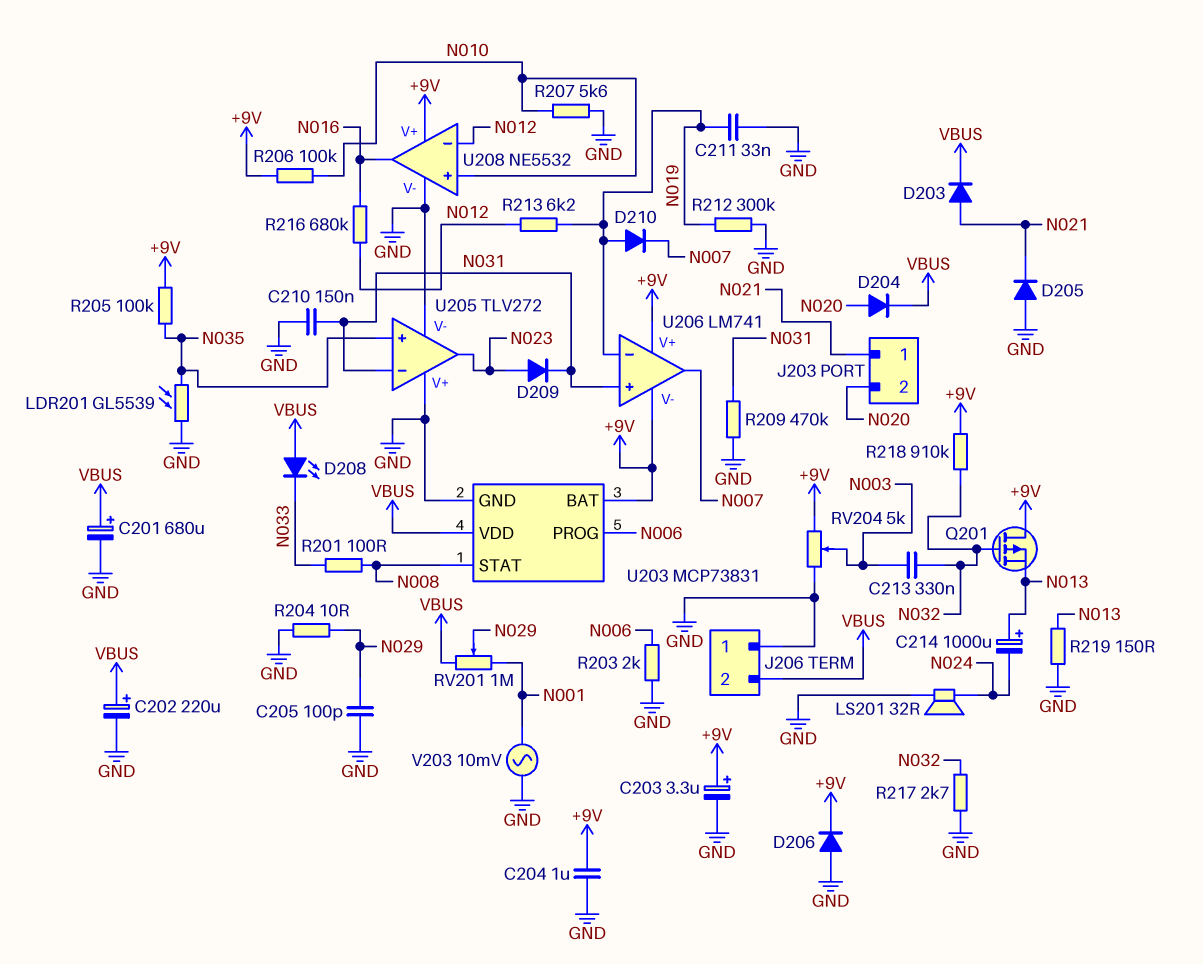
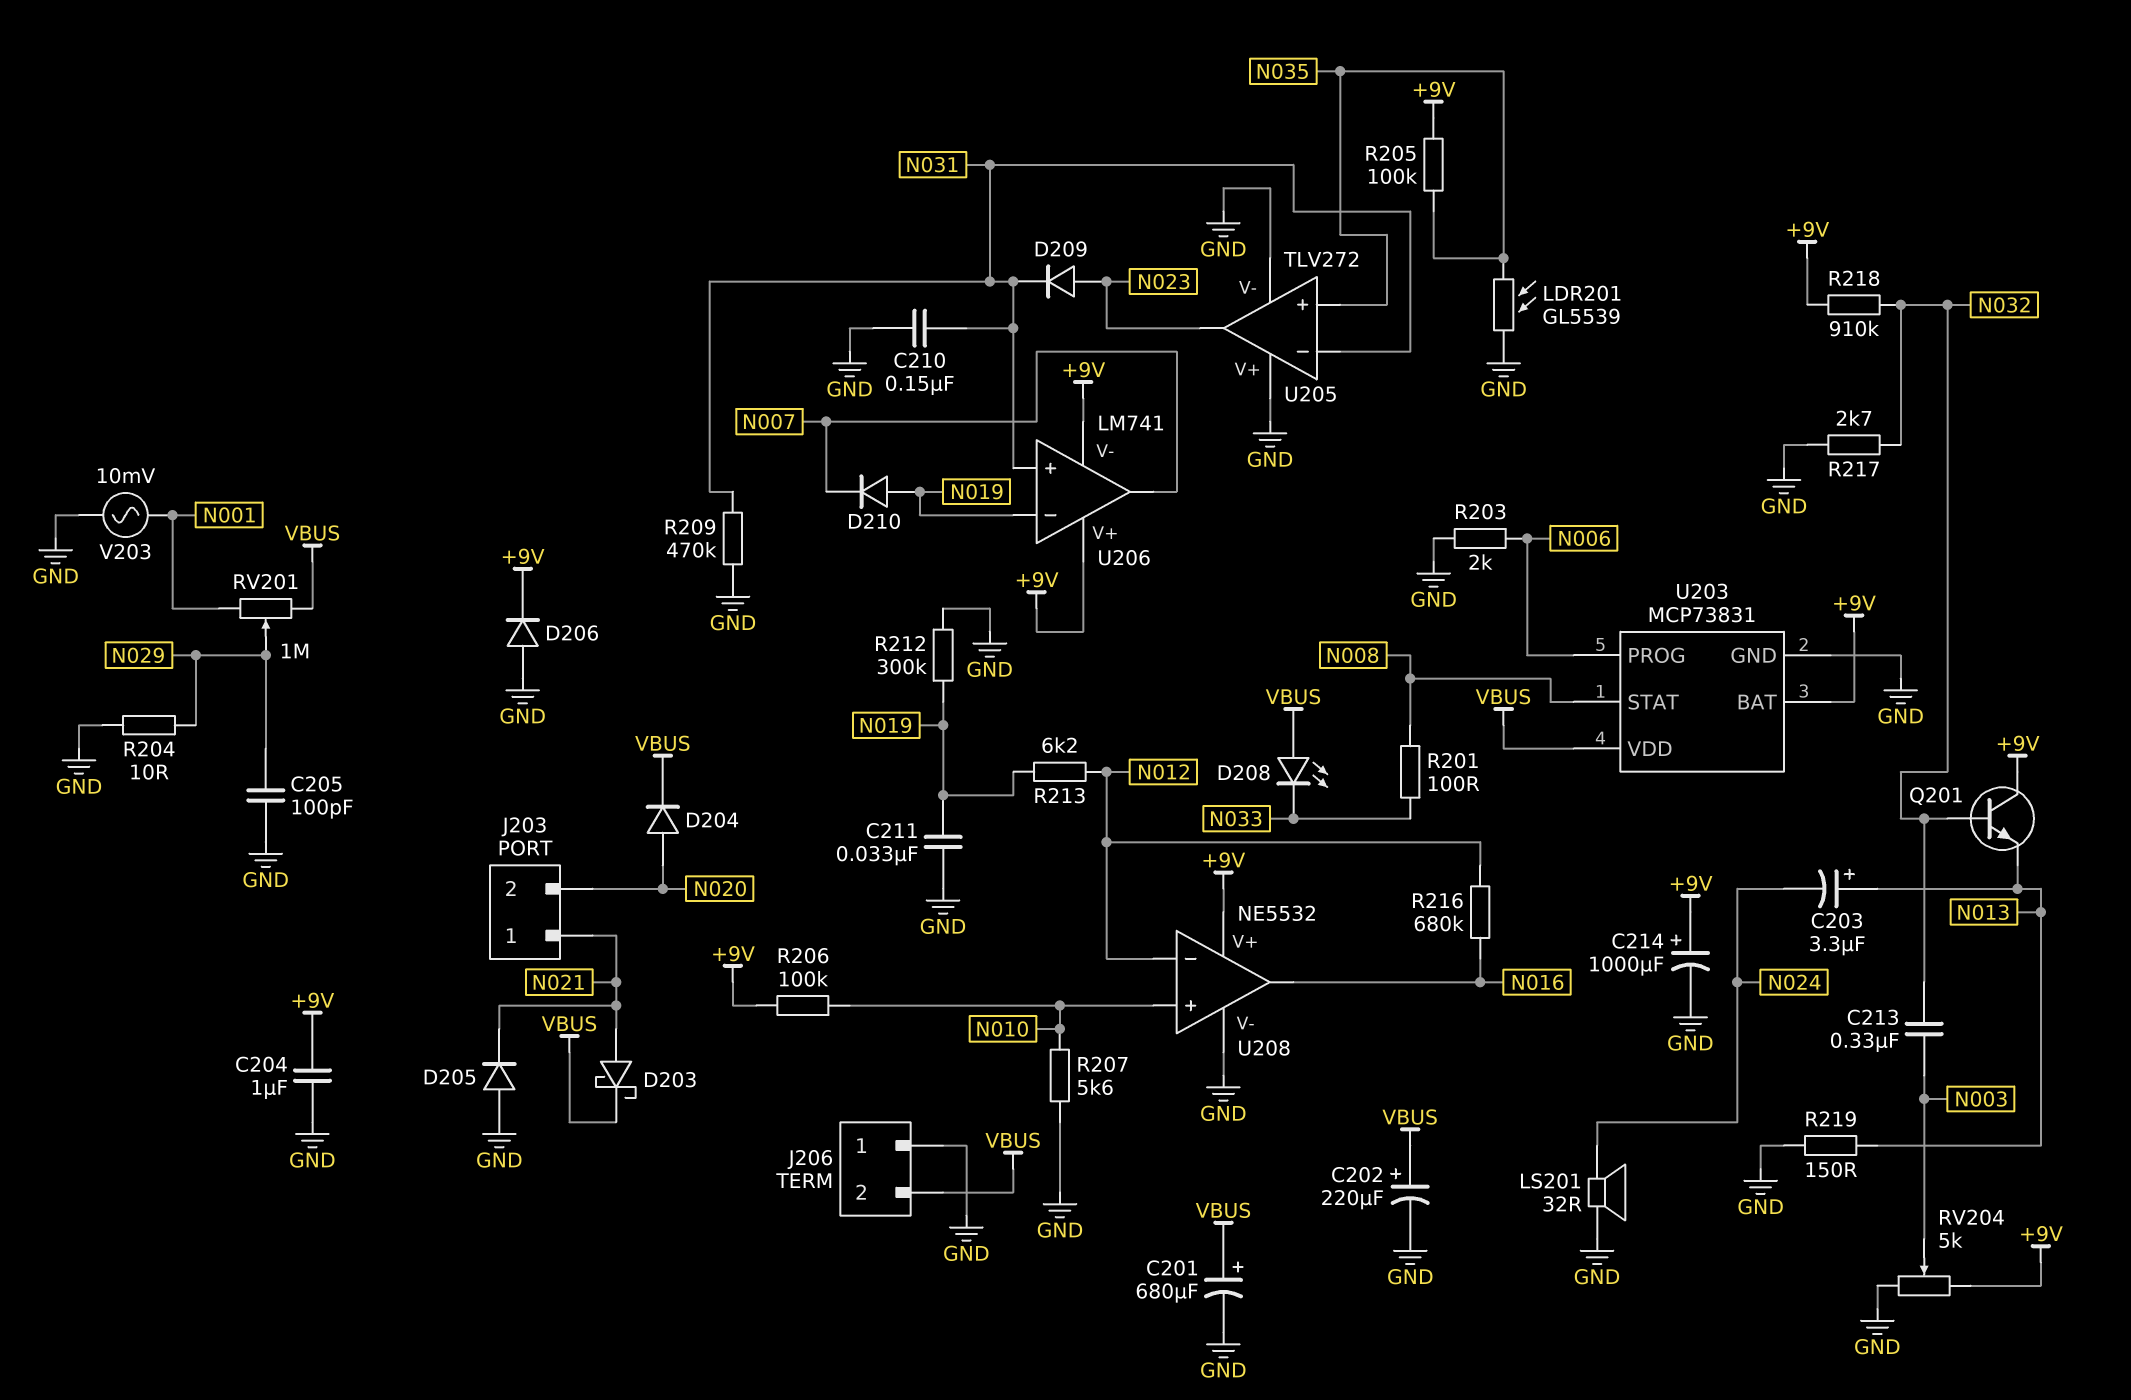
C203: 3.3uF (plus +9V, minus GND) -> 3.3uF (plus N013, minus N024)
C214: 1000uF (plus N013, minus N024) -> 1000uF (plus +9V, minus GND)
D203: diode (A N021, K VBUS) -> schottky (A N021, K VBUS)
Q201: PMOS (G N032, D +9V, S N013) -> NPN (B N032, C +9V, E N013)

